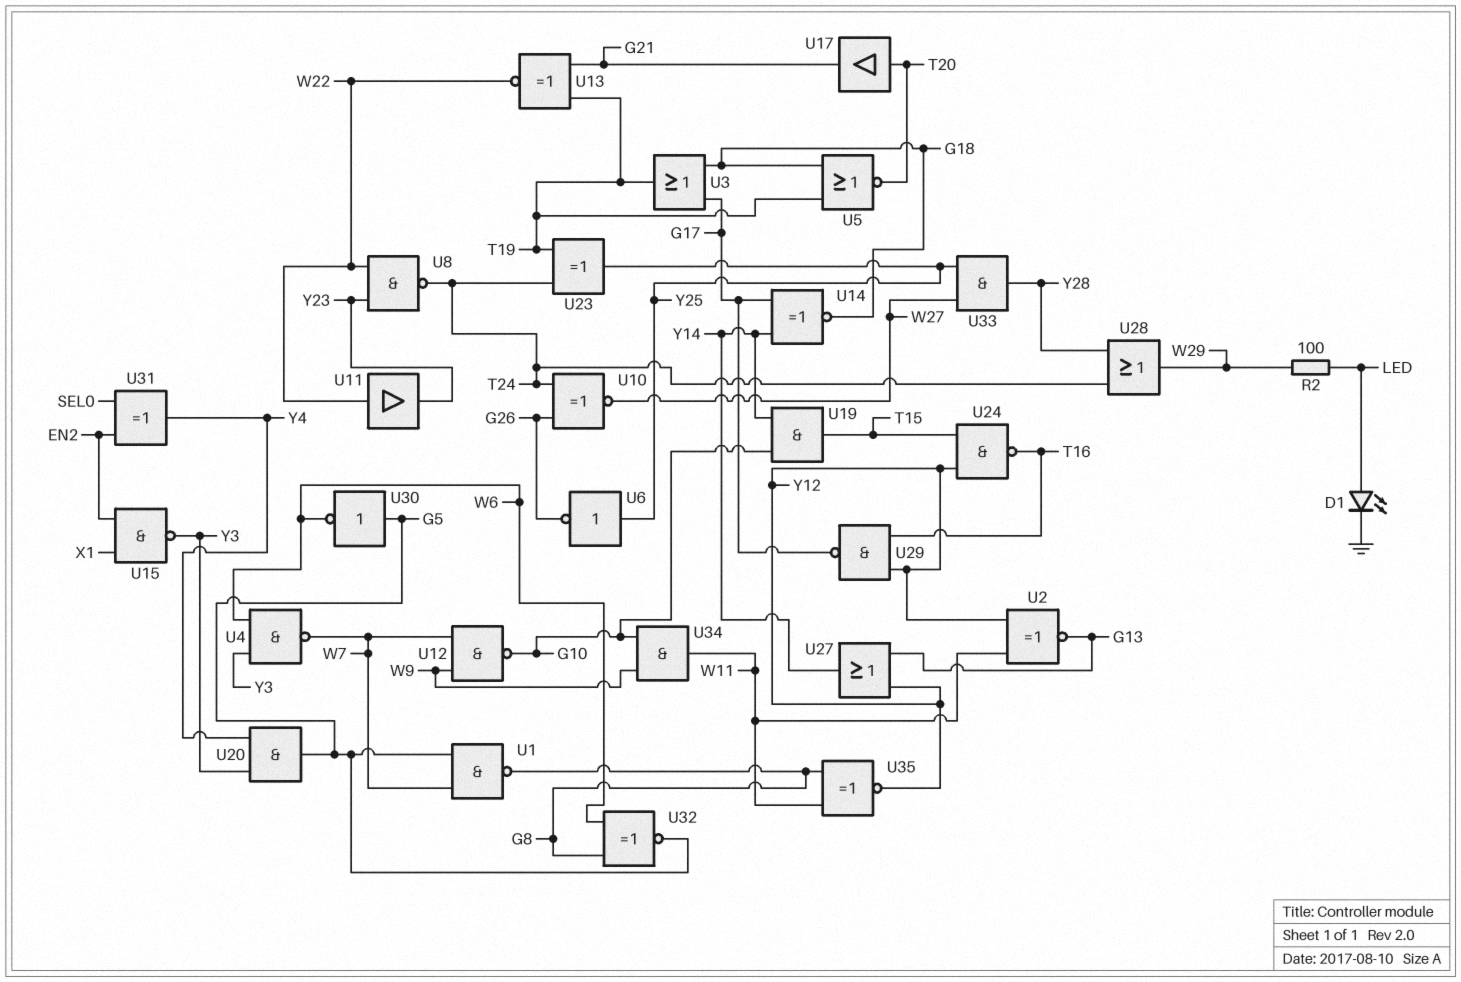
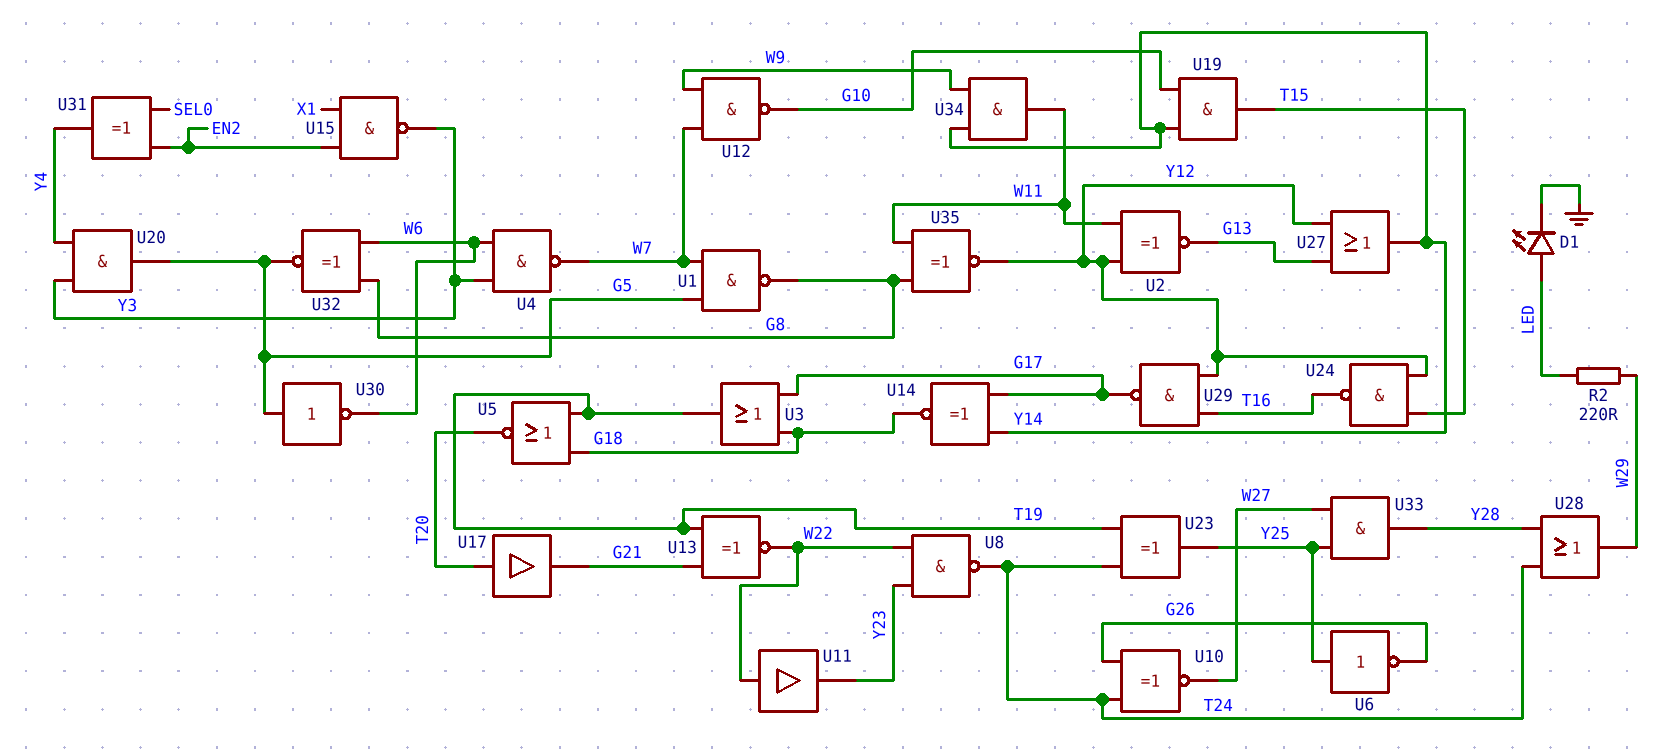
R2: 100 (LED, W29) -> 220 (LED, W29)
U34: AND (in G10, in W9, out W11) -> AND (in W9, in Y14, out W11)

